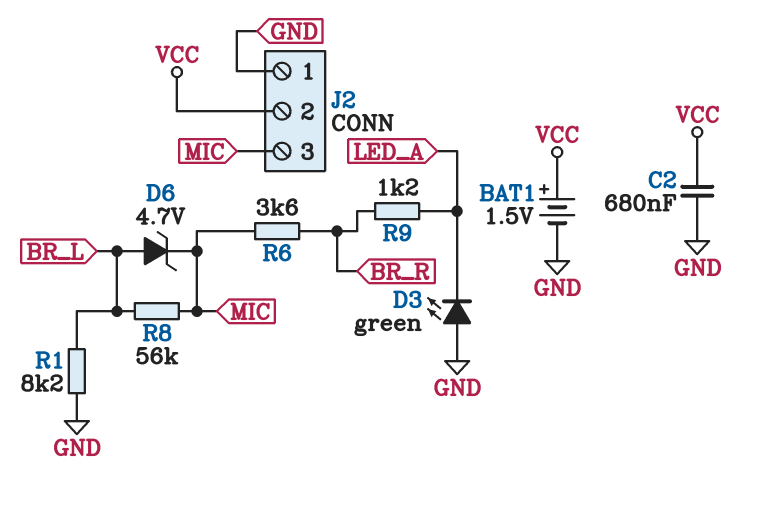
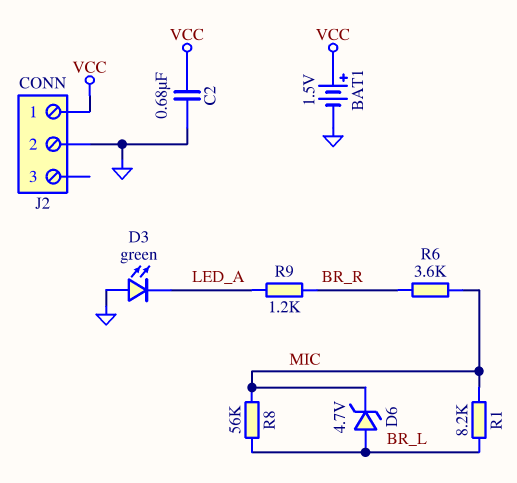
J2 pin 1: GND -> VCC
J2 pin 2: VCC -> GND
J2 pin 3: MIC -> none
R1: 8.2k (BR_L, GND) -> 8.2k (BR_L, MIC)

